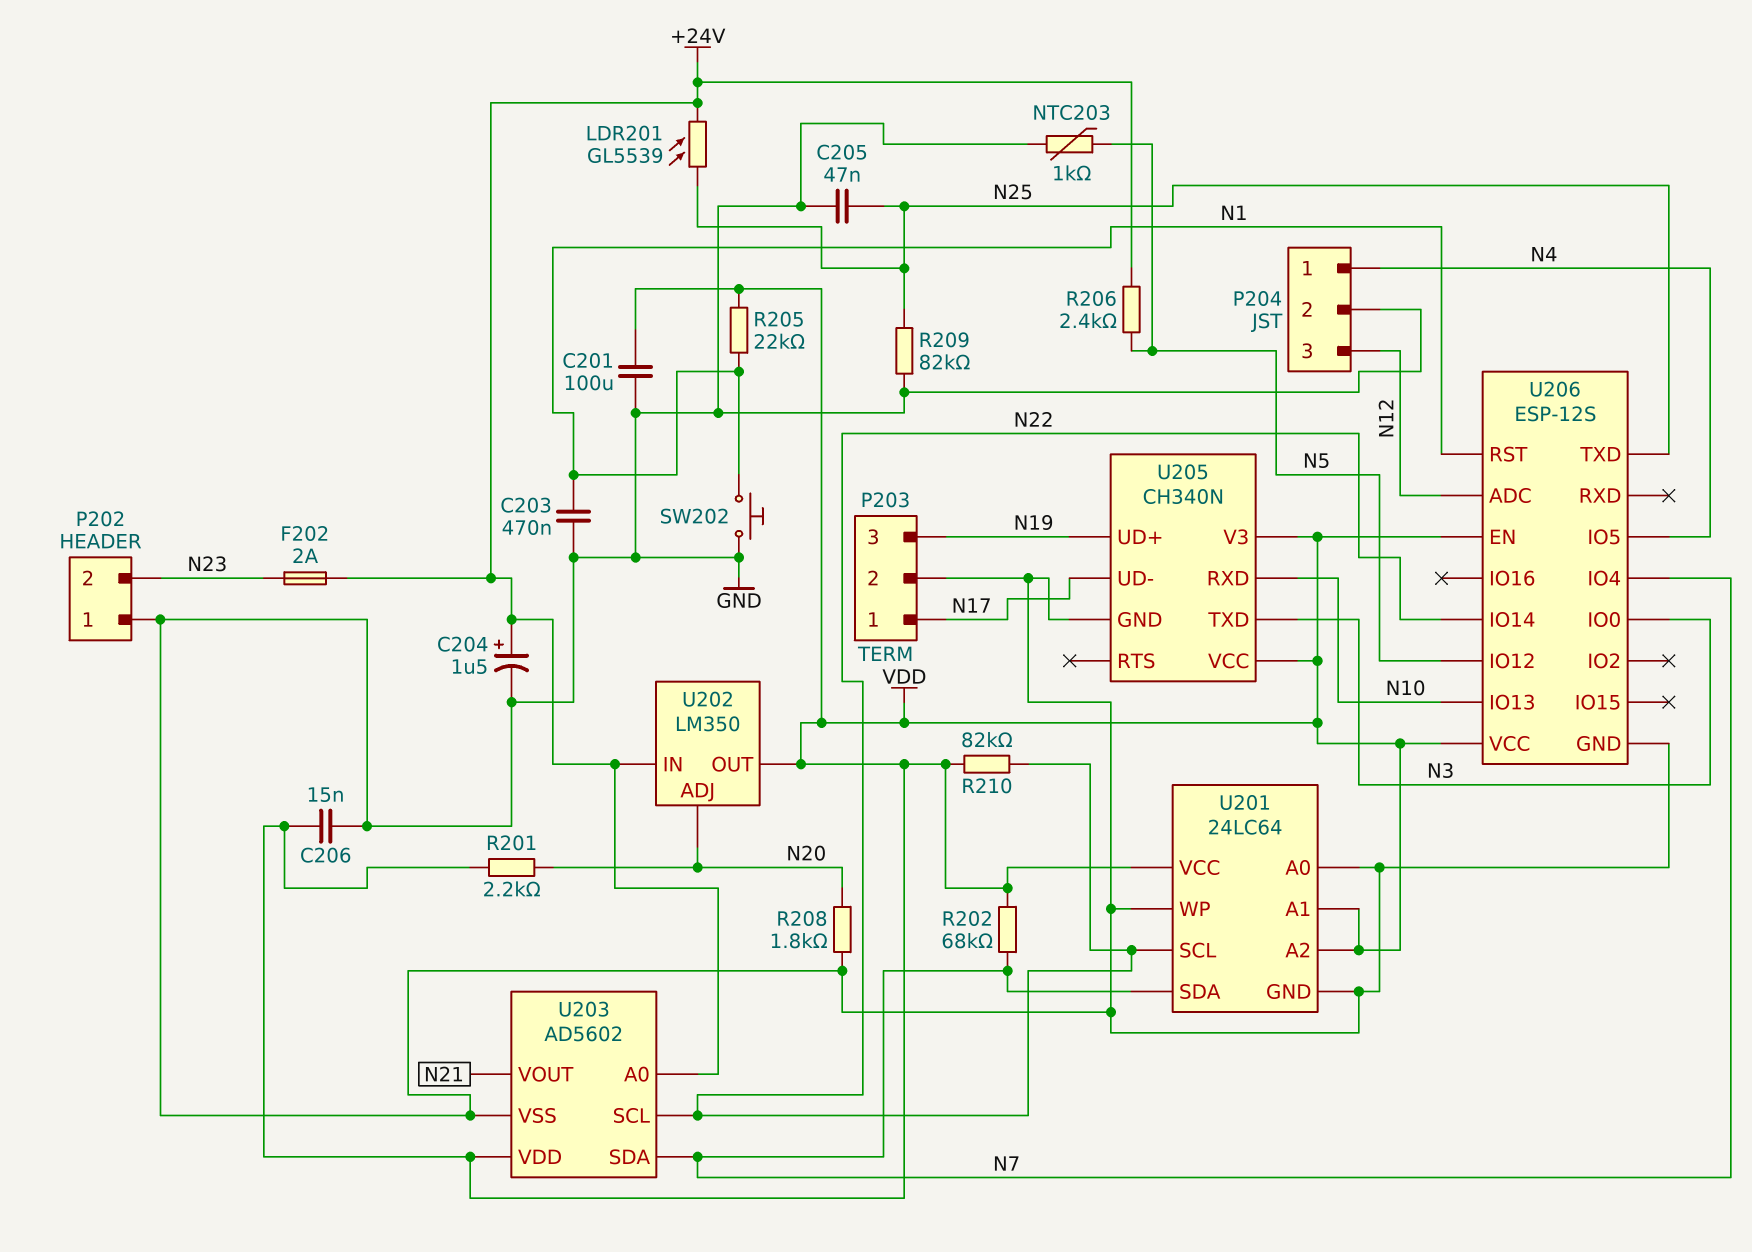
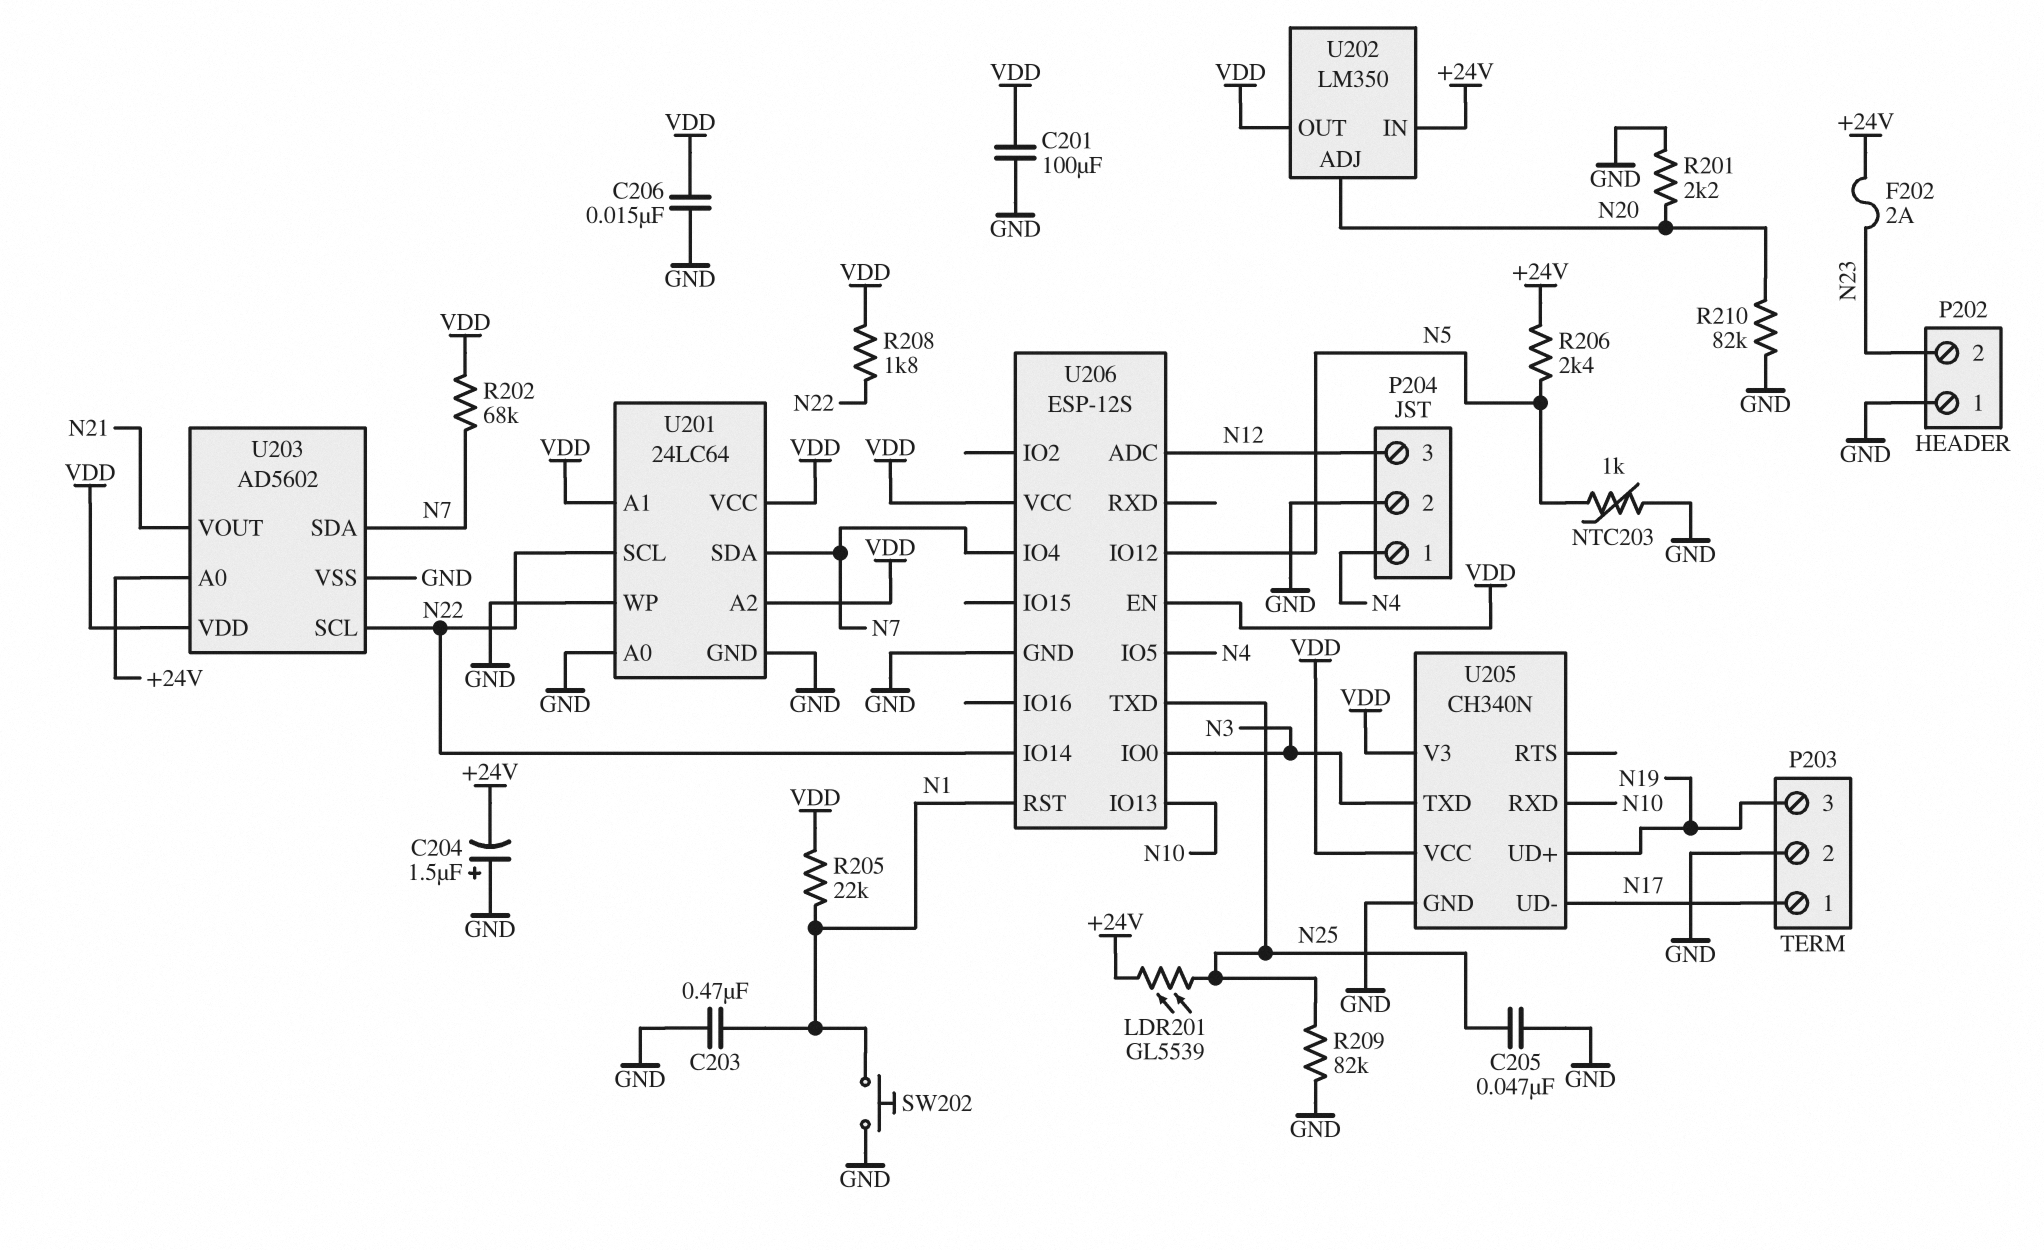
C204: 1.5uF (plus +24V, minus GND) -> 1.5uF (plus GND, minus +24V)
R201: 2.2k (N20, VDD) -> 2.2k (GND, N20)
R208: 1.8k (GND, N20) -> 1.8k (N22, VDD)
R210: 82k (N22, VDD) -> 82k (GND, N20)

